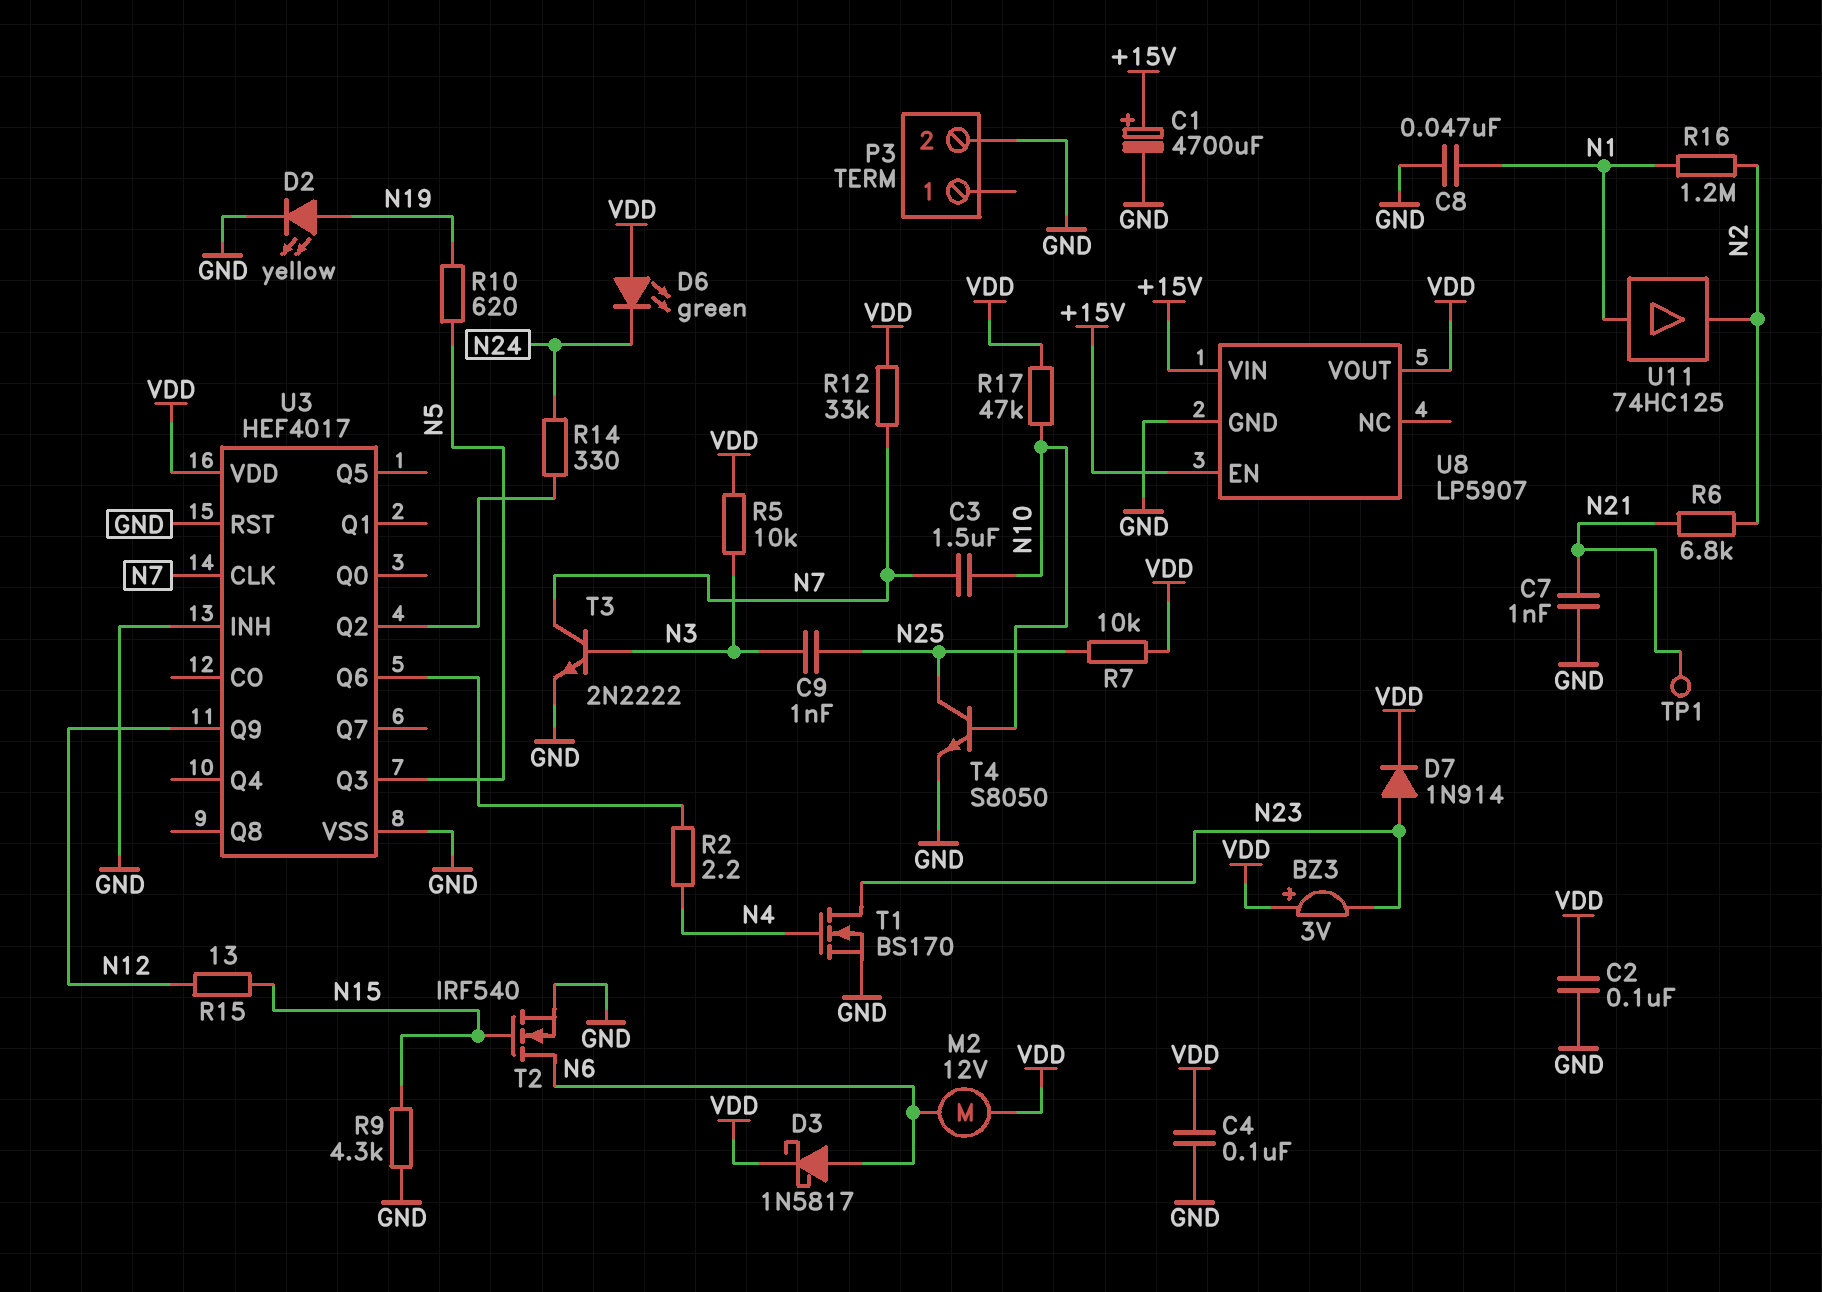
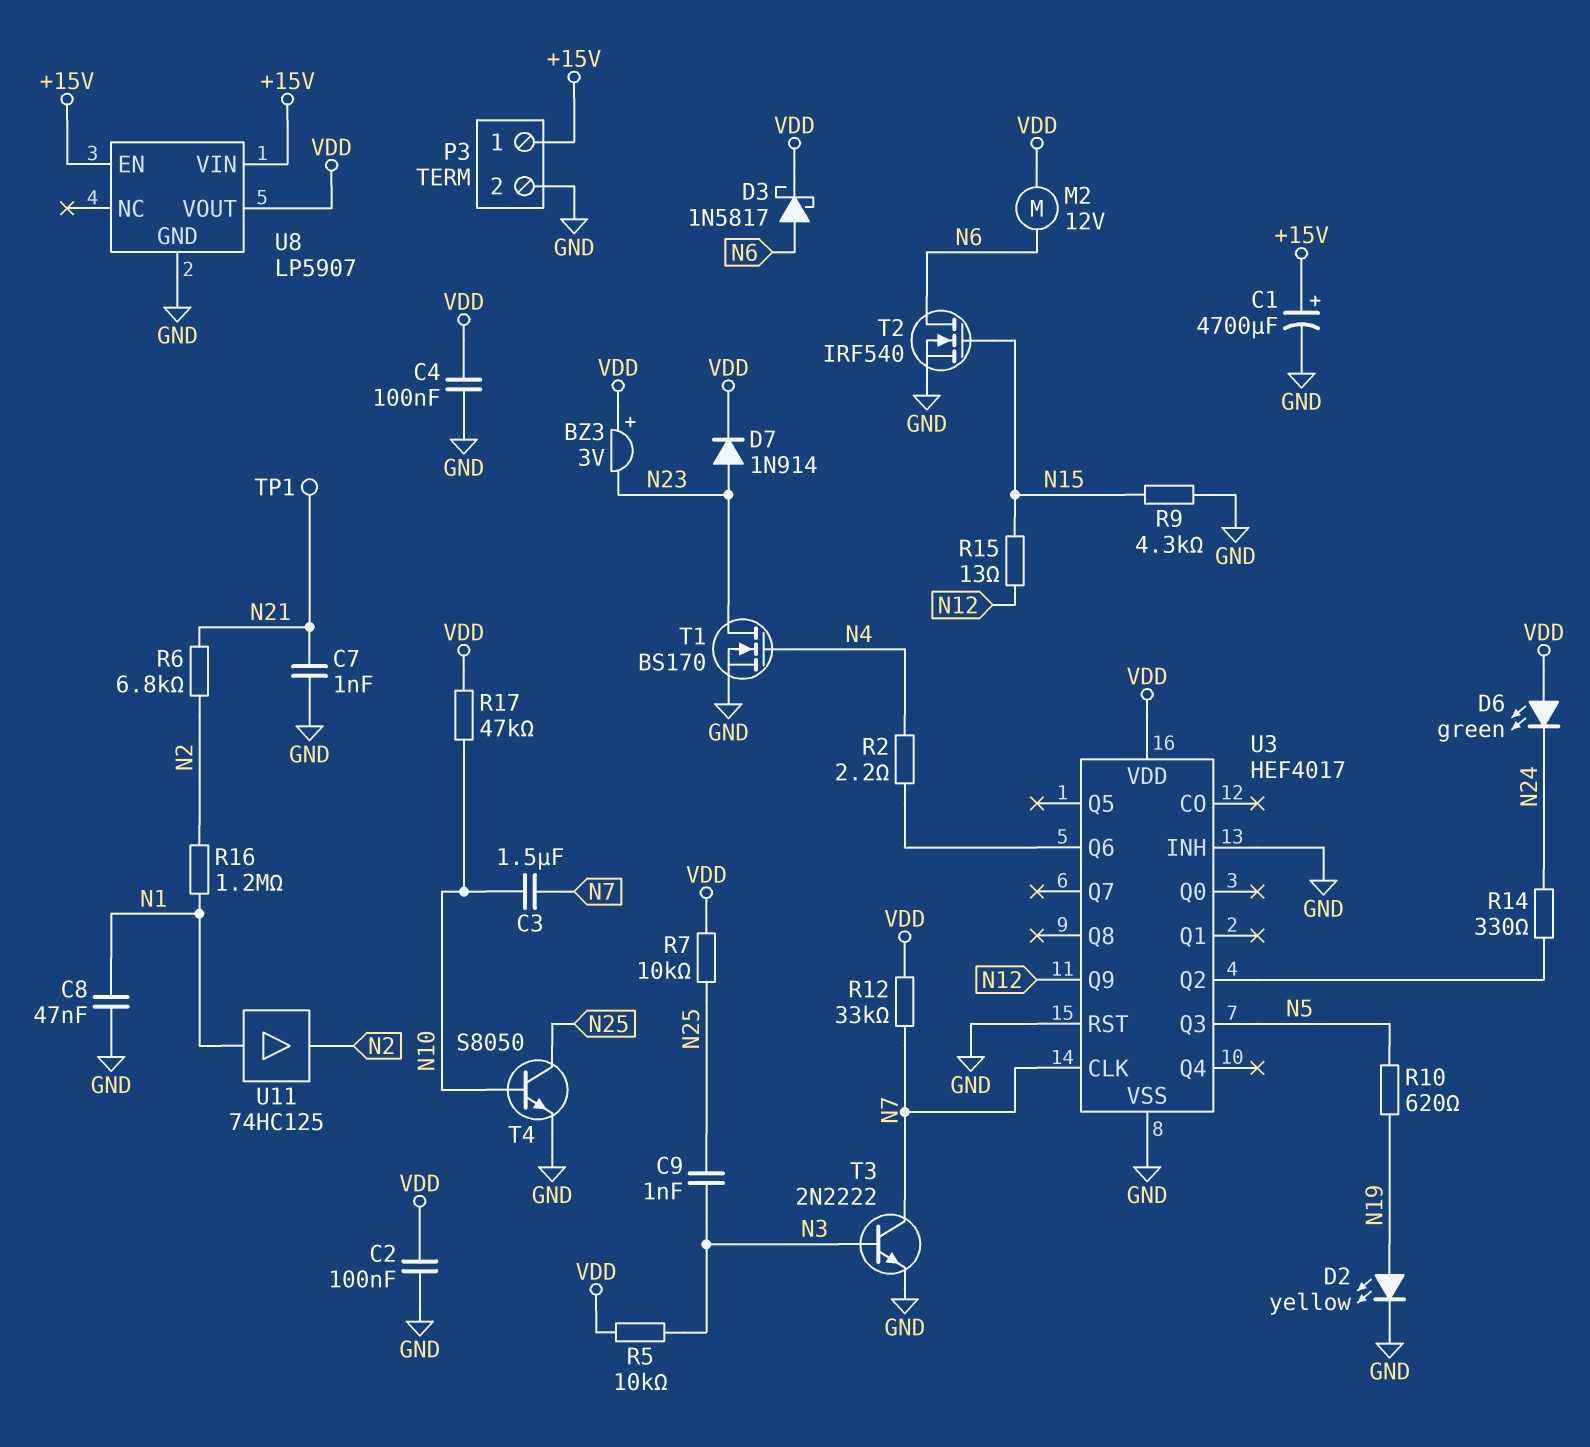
P3 pin 1: none -> +15V

